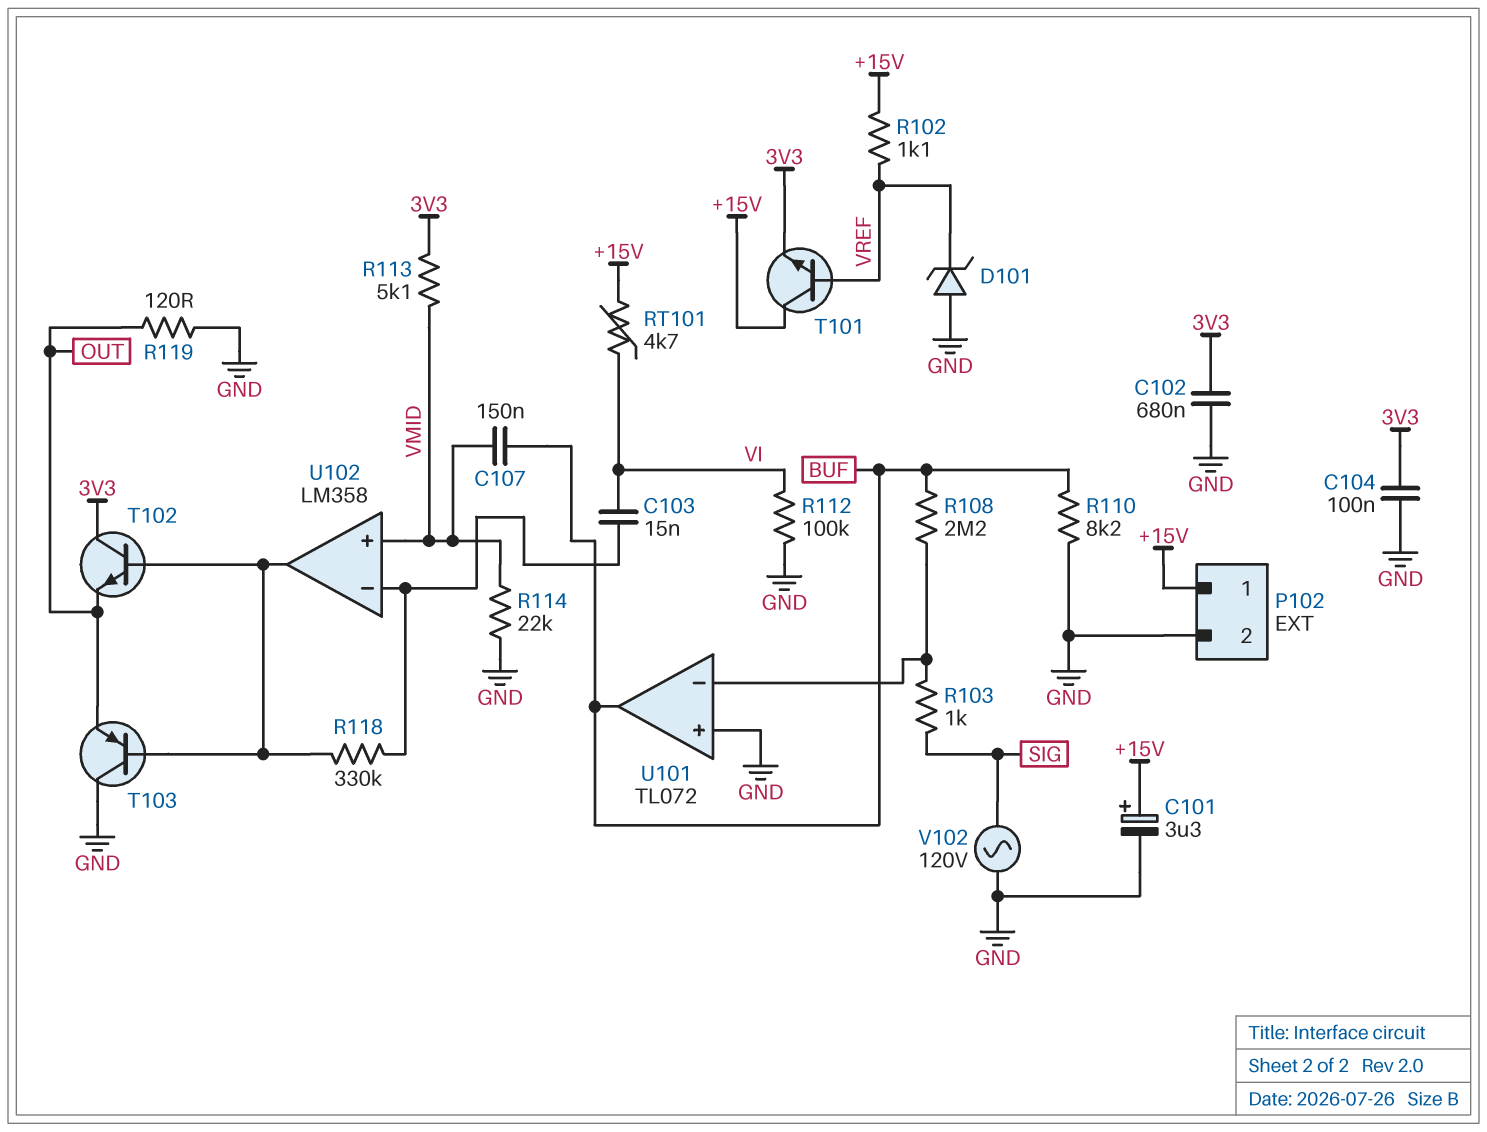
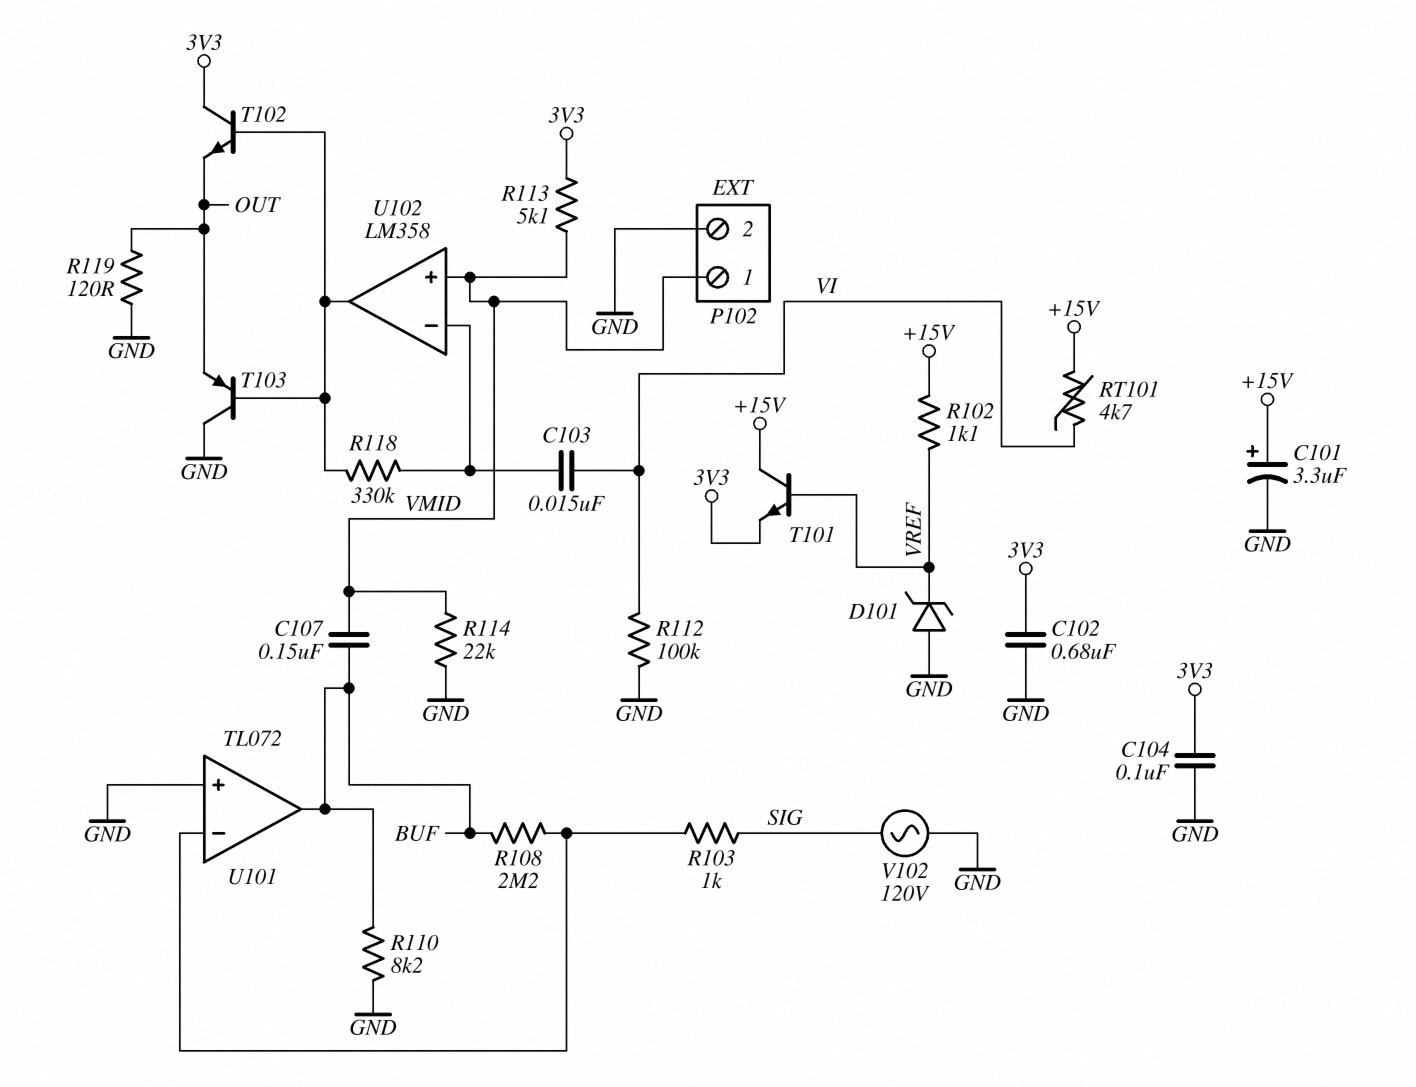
P102 pin 1: +15V -> VMID

